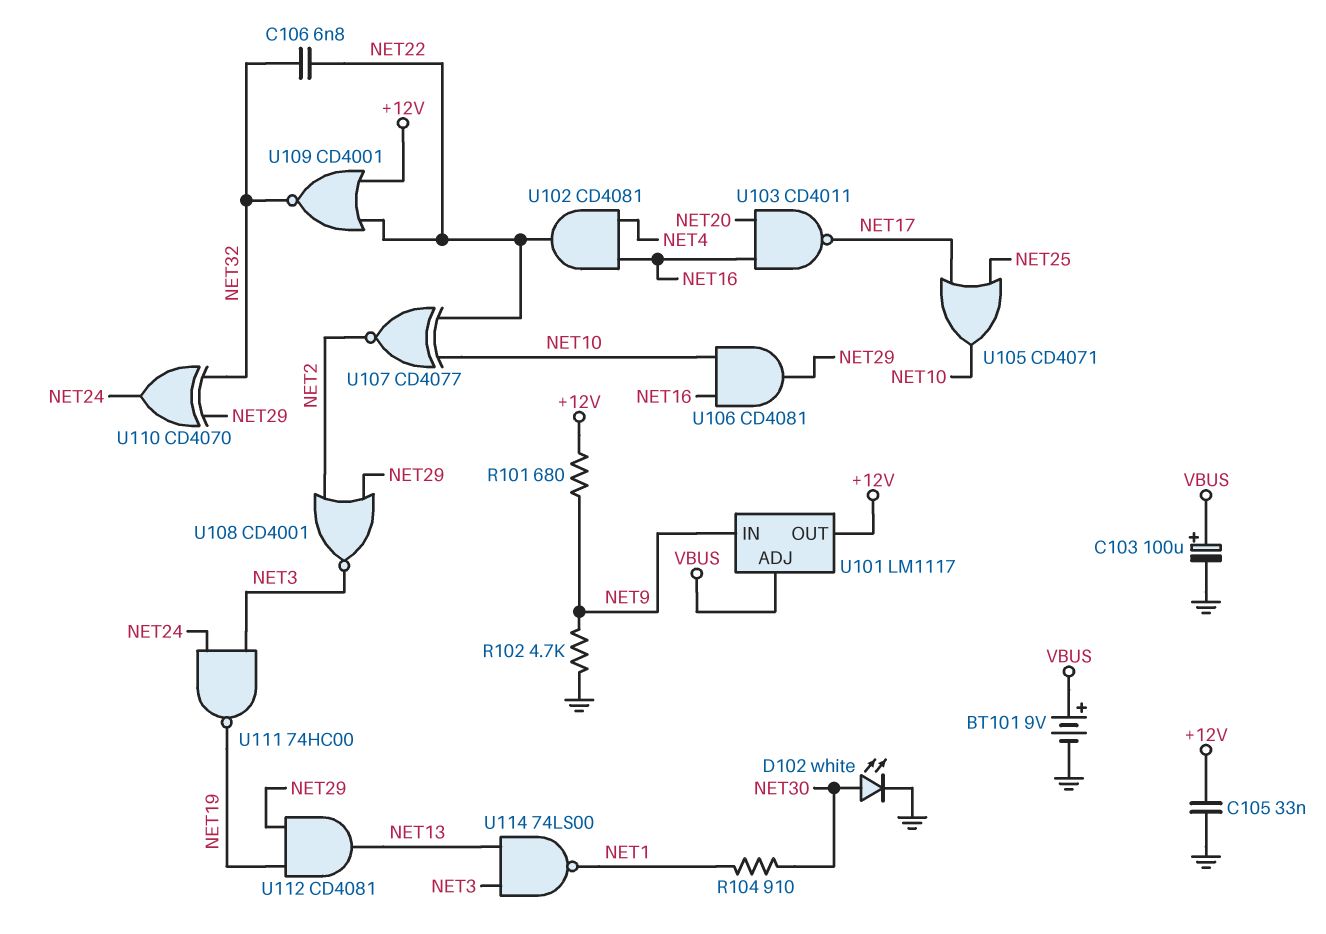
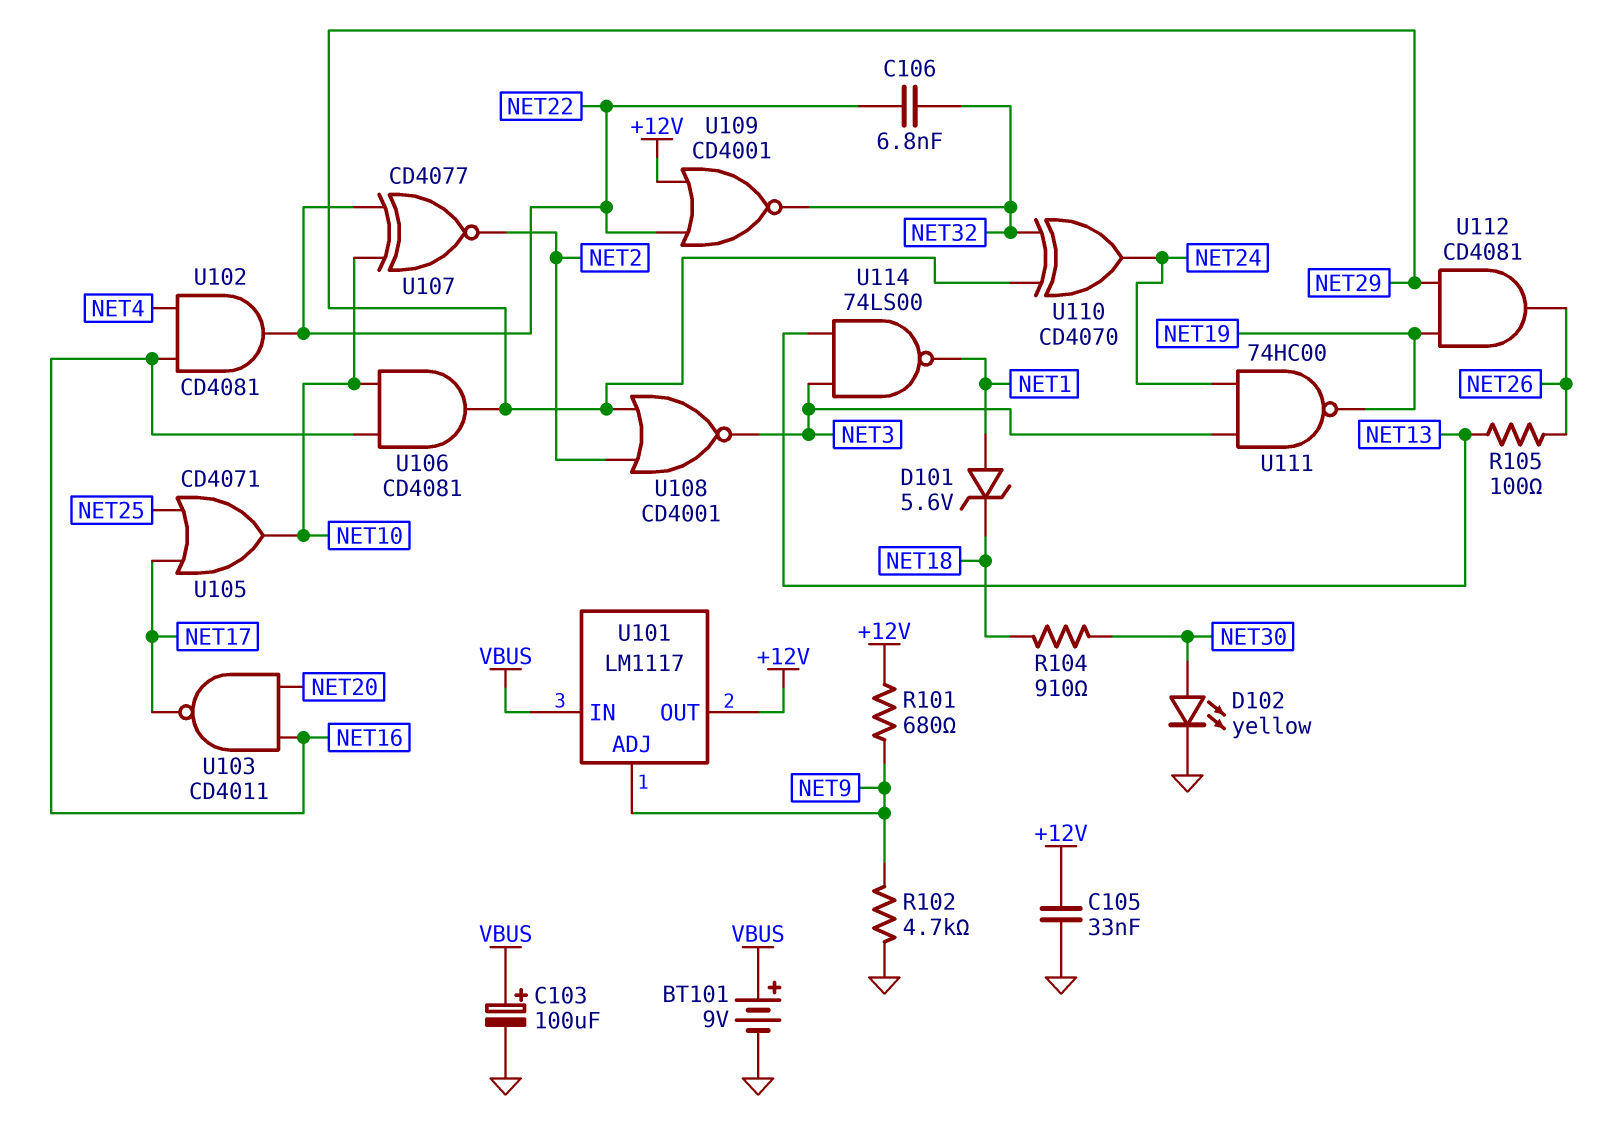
D101: none -> zener 5.6V (A NET1, K NET18)
D102: LED white (A NET30, K GND) -> LED yellow (A NET30, K GND)
R104: 910 (NET1, NET30) -> 910 (NET18, NET30)
R105: none -> 100 (NET13, NET26)
U101 pin ADJ: VBUS -> NET9
U101 pin IN: NET9 -> VBUS
U112: AND CD4081 (in NET19, in NET29, out NET13) -> AND CD4081 (in NET19, in NET29, out NET26)

